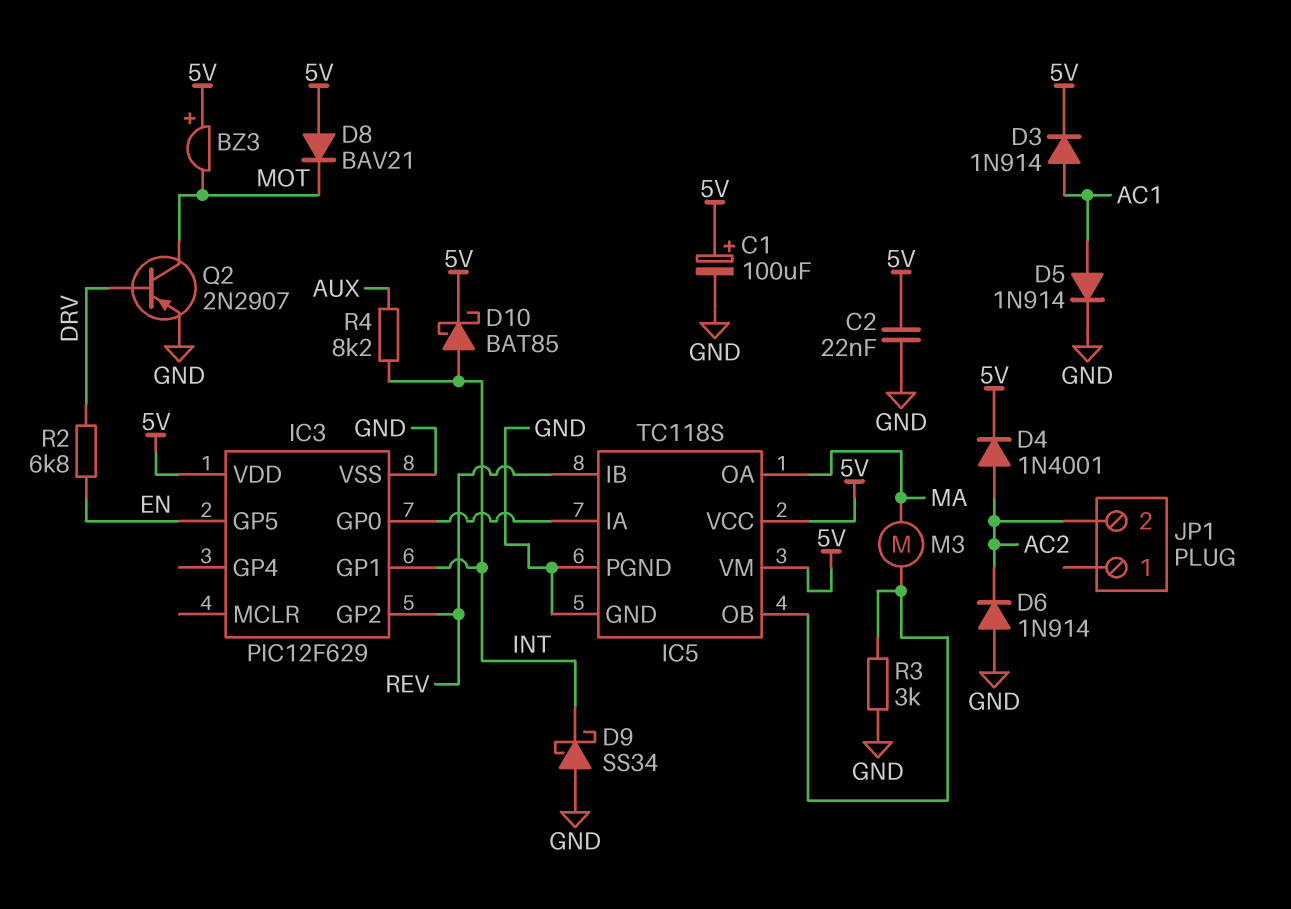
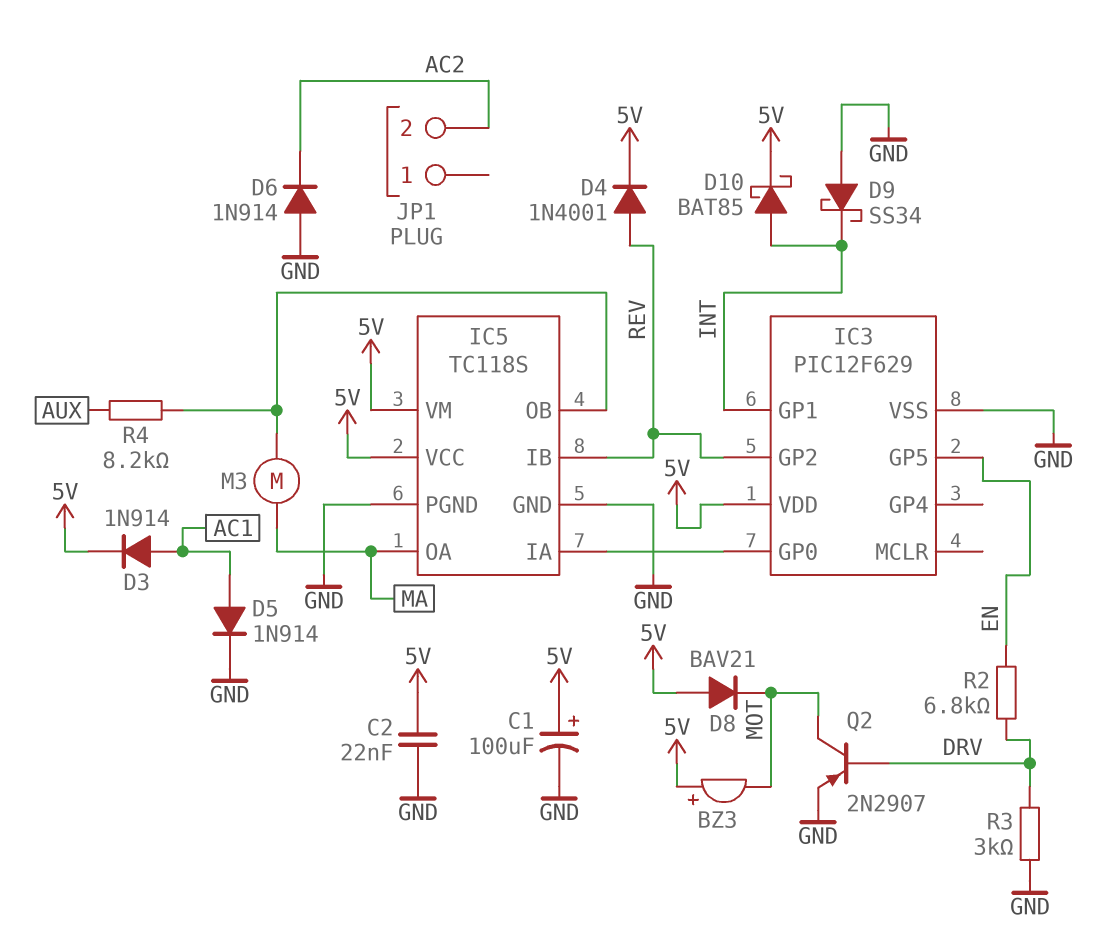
D4: diode 1N4001 (A AC2, K 5V) -> diode 1N4001 (A REV, K 5V)
R3: 3k (GND, IC5/OB) -> 3k (DRV, GND)
R4: 8.2k (AUX, INT) -> 8.2k (AUX, IC5/OB)

